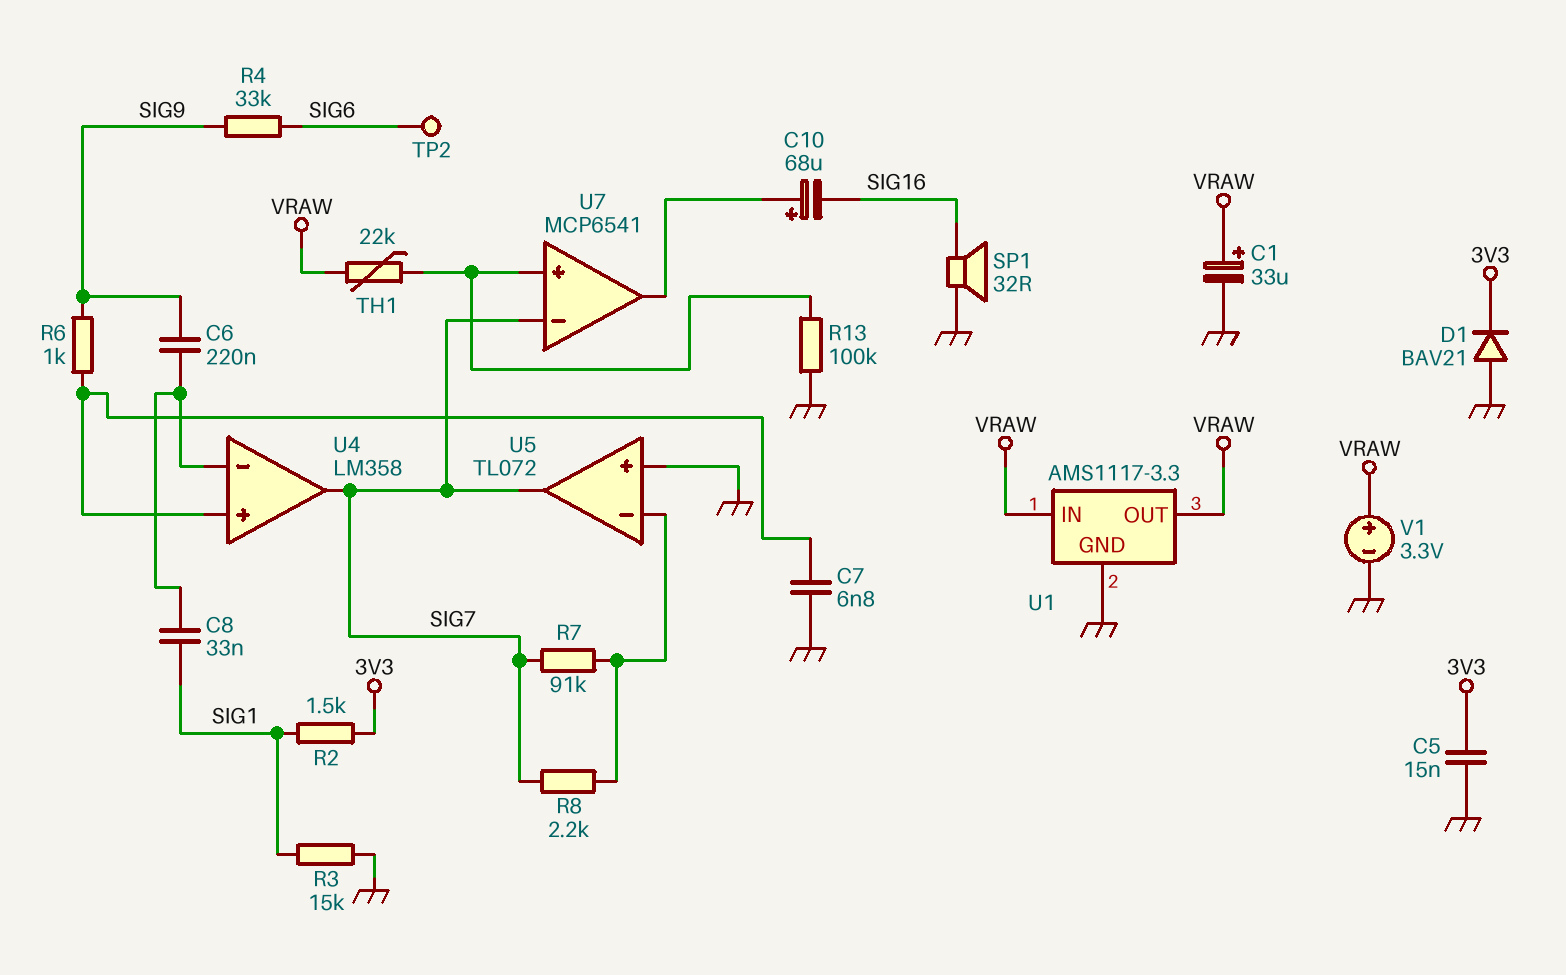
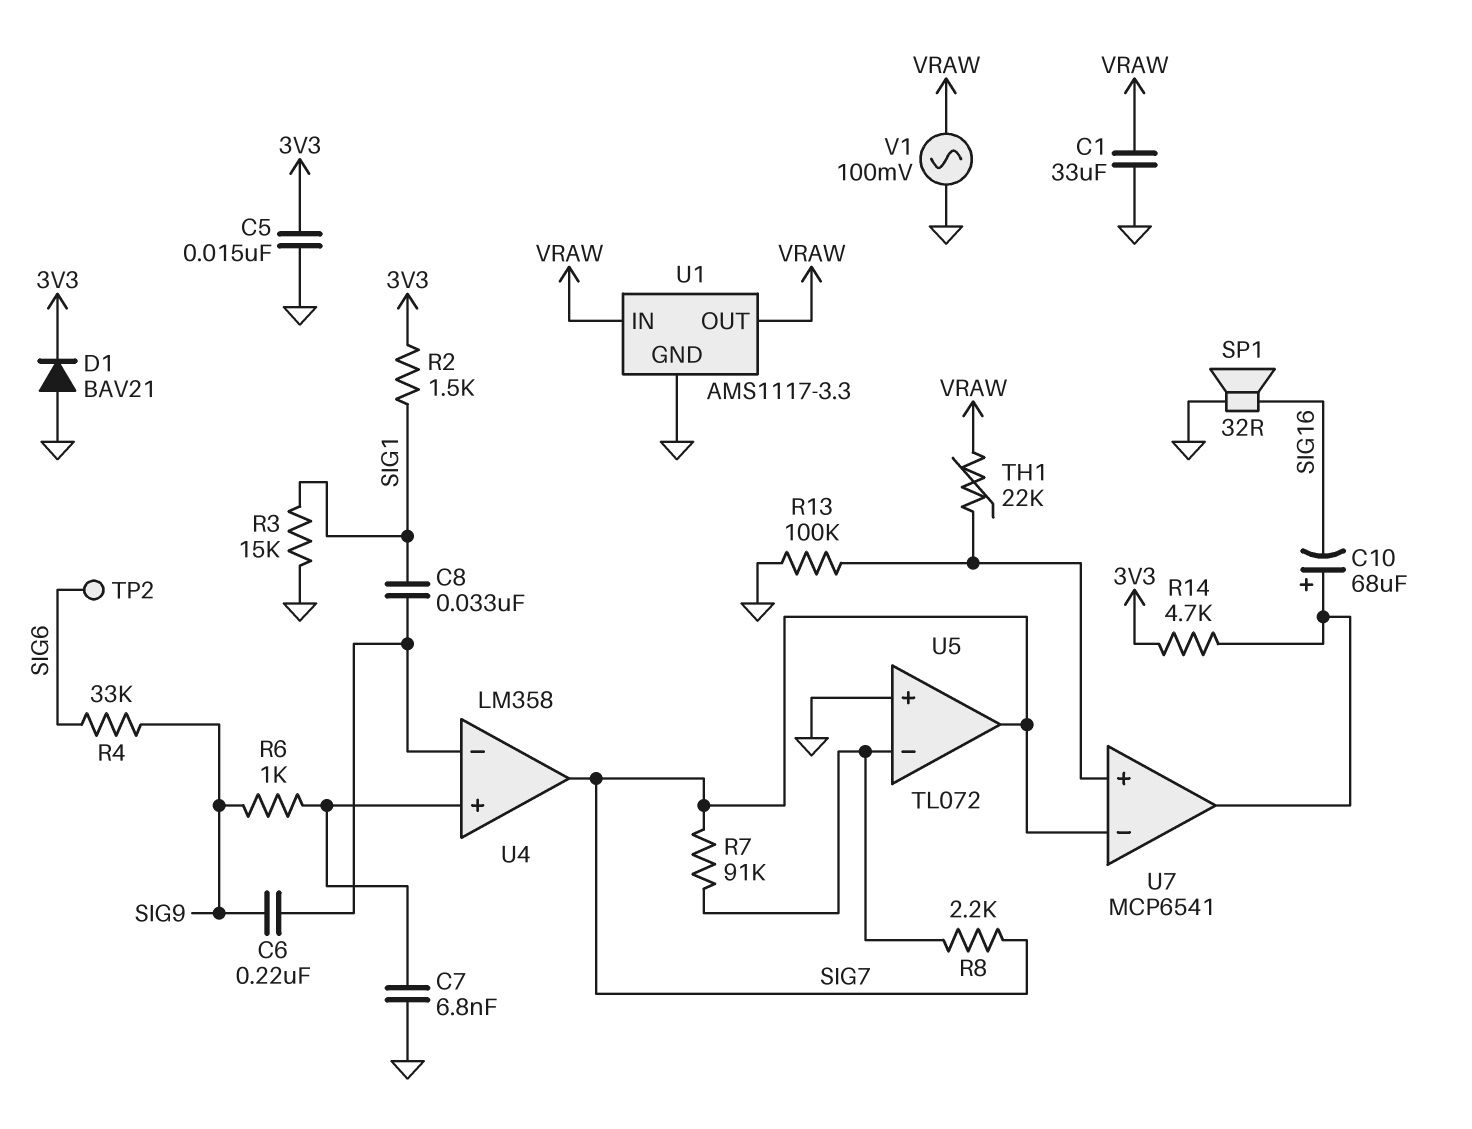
C1: 33uF (plus VRAW, minus GND) -> 33uF (GND, VRAW)
R14: none -> 4.7k (3V3, U7/out)
V1: 3.3V (plus VRAW, minus GND) -> AC 100mV (GND, VRAW)

